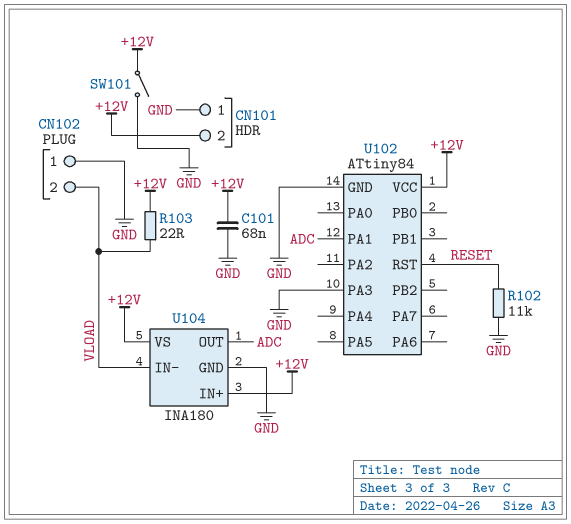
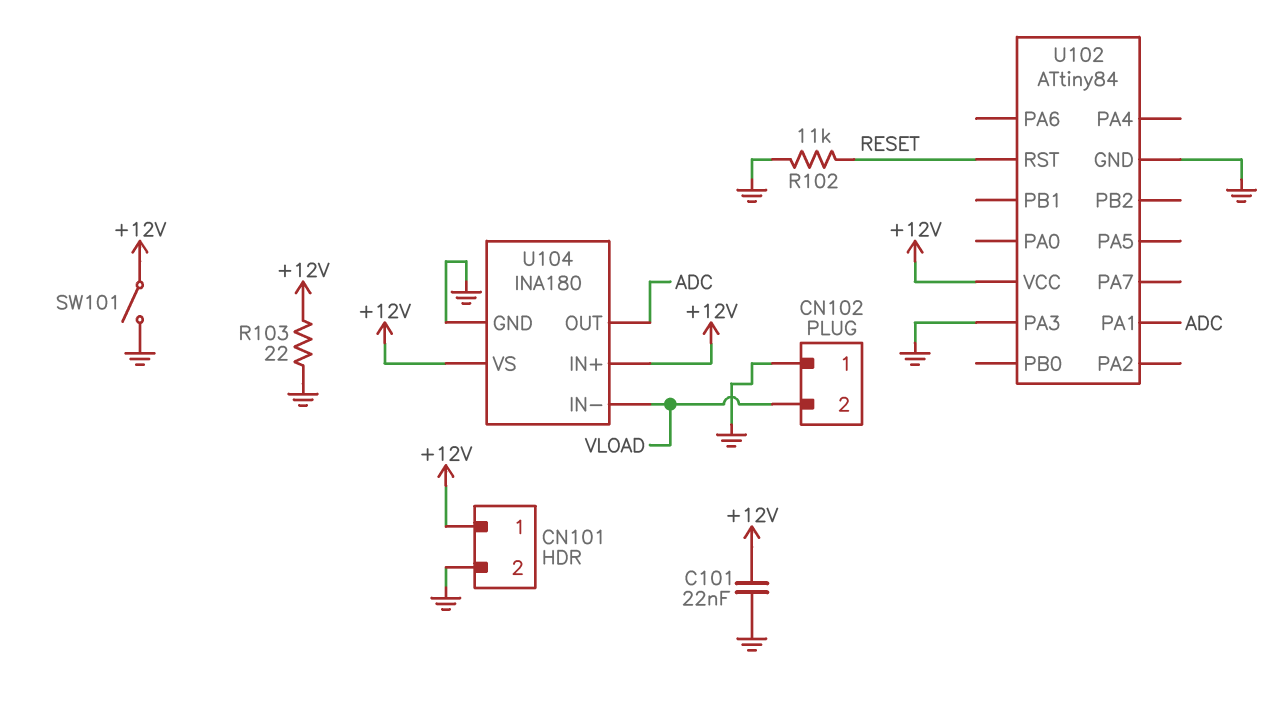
C101: 68nF (+12V, GND) -> 22nF (+12V, GND)
CN101 pin 1: GND -> +12V
CN101 pin 2: +12V -> GND
R103: 22 (+12V, VLOAD) -> 22 (+12V, GND)

